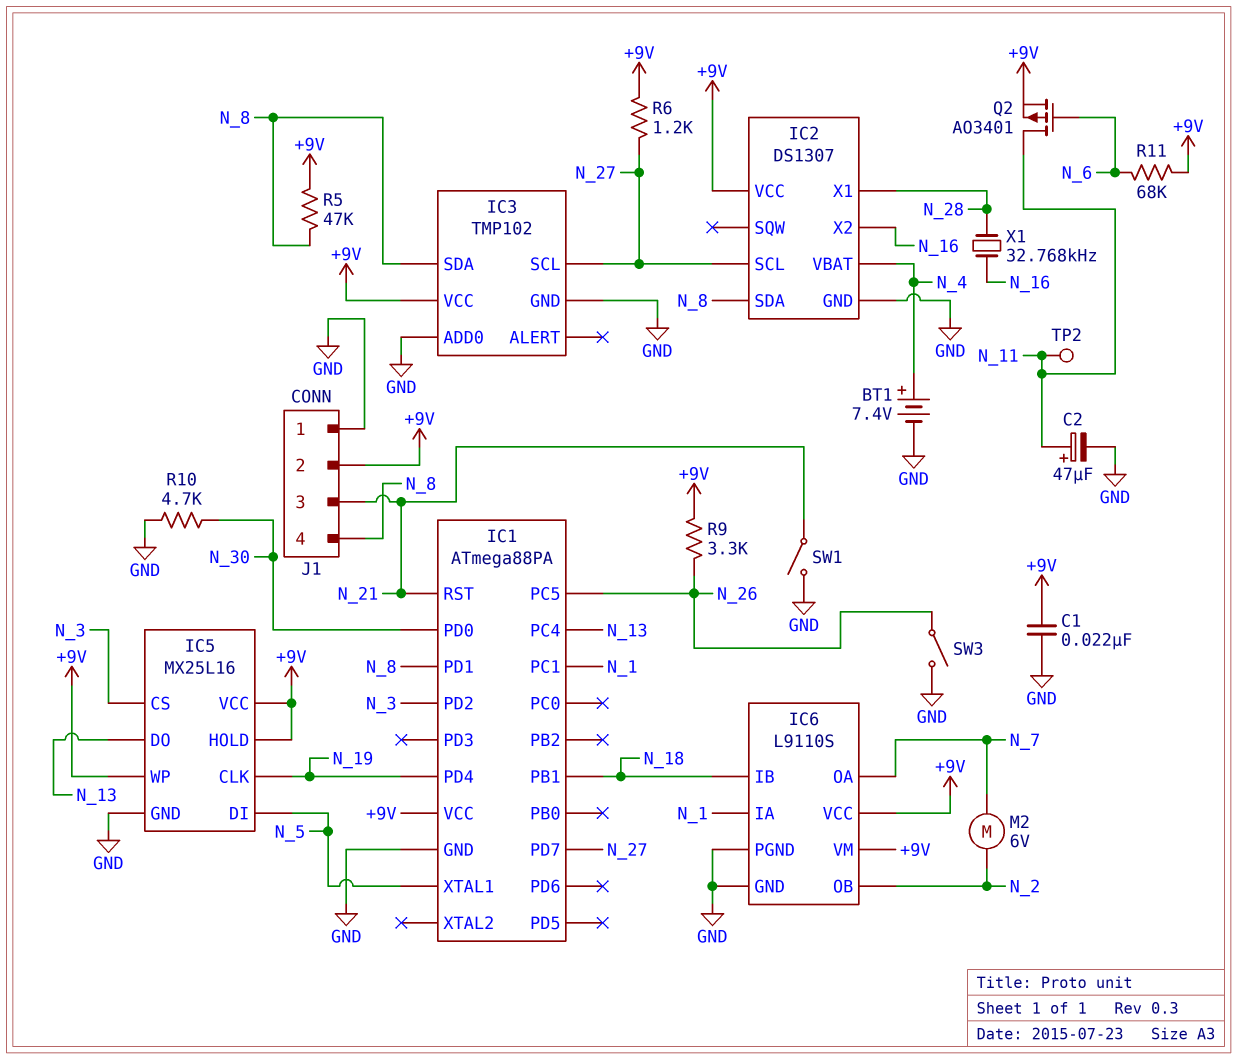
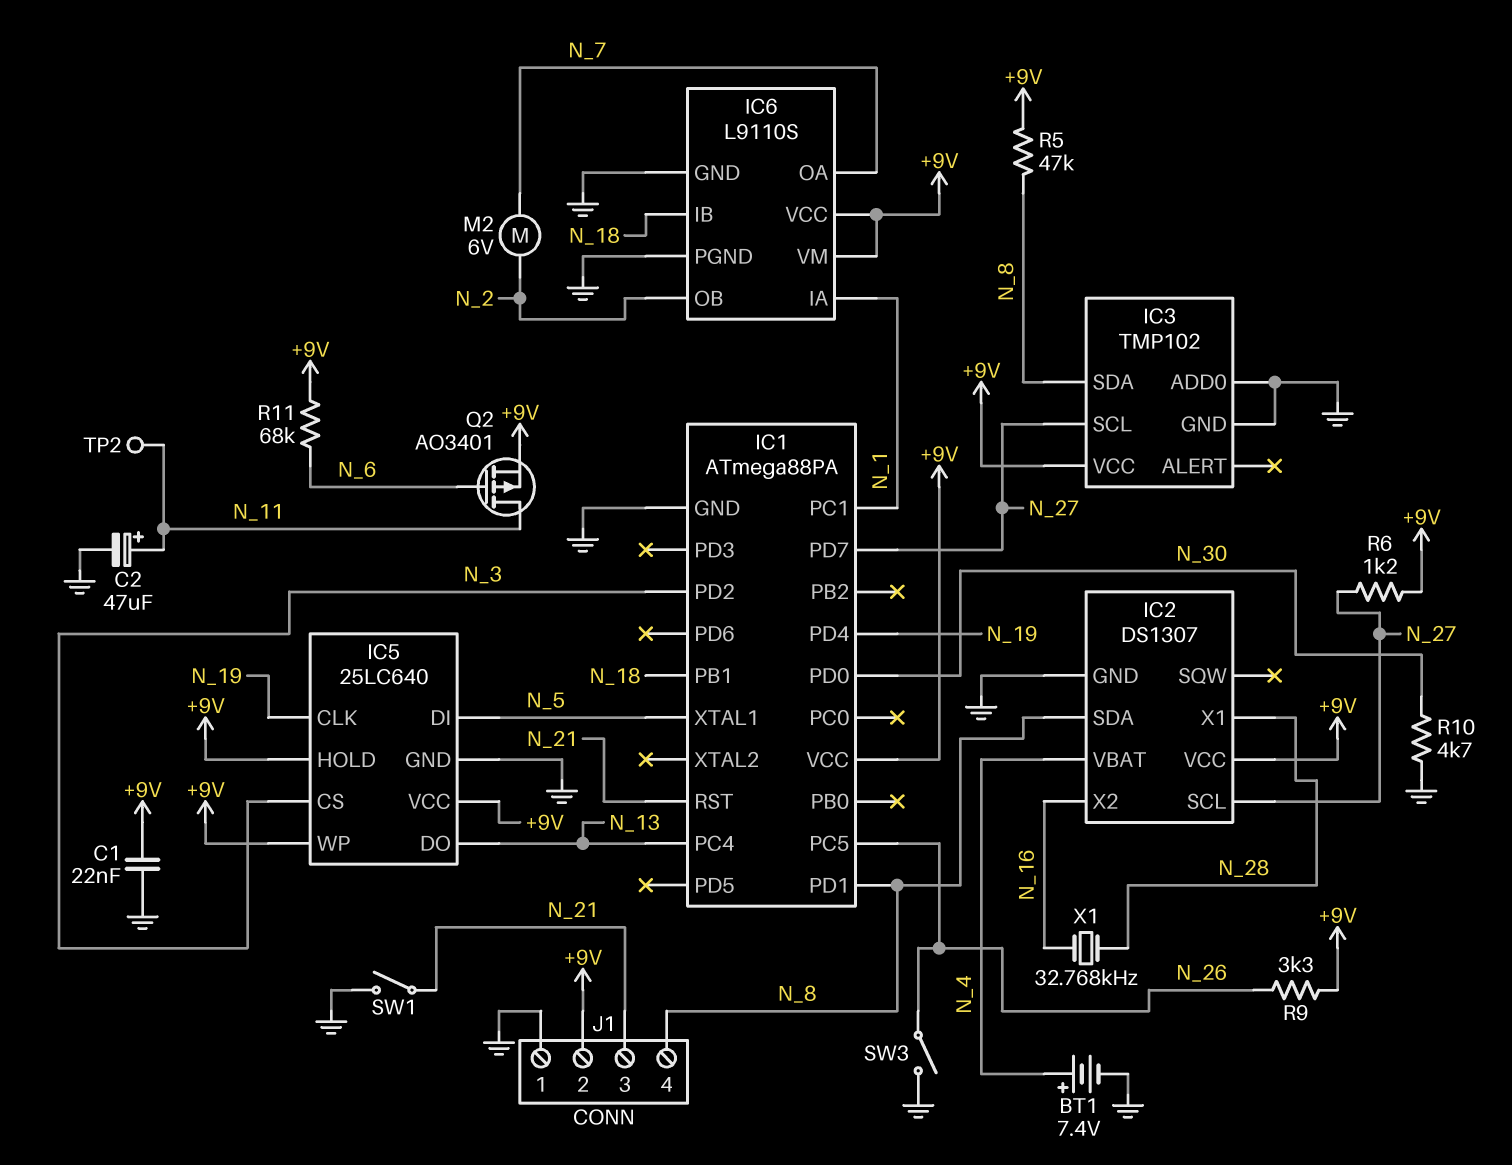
IC5: MX25L16 -> 25LC640

